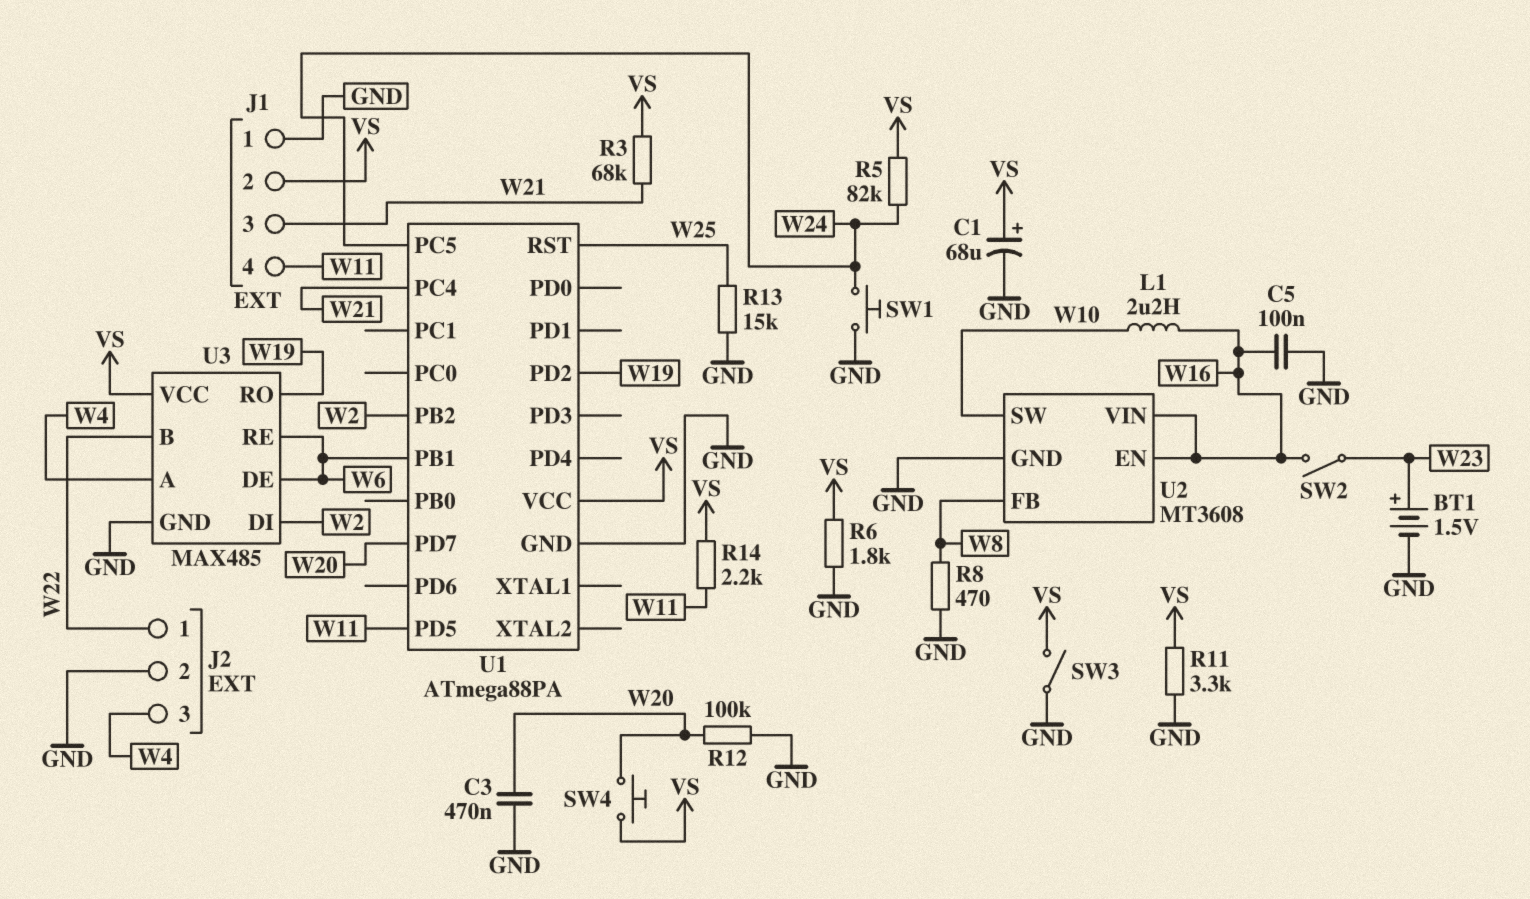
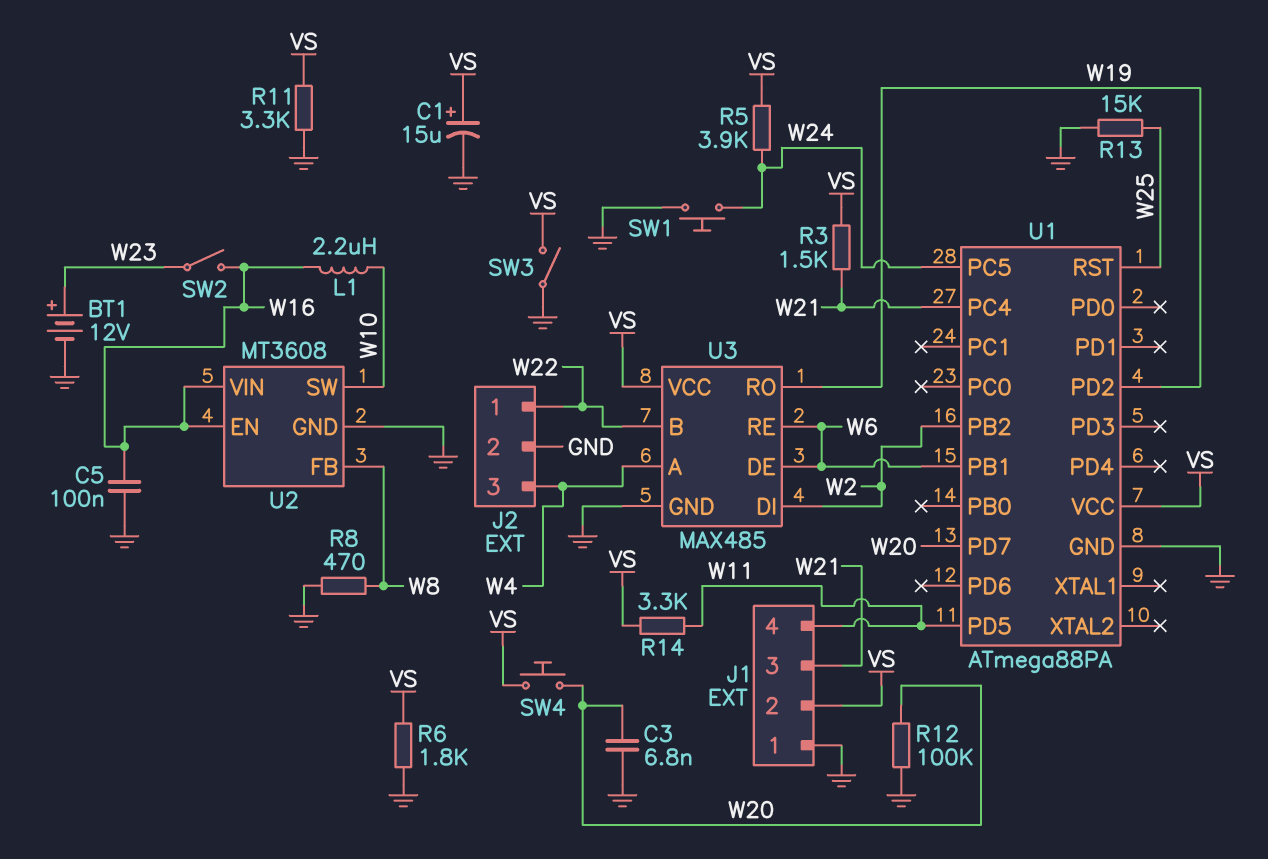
BT1: 1.5V (plus W23, minus GND) -> 12V (plus W23, minus GND)
C1: 68uF (plus VS, minus GND) -> 15uF (plus VS, minus GND)
C3: 470nF (GND, W20) -> 6.8nF (GND, W20)
R3: 68k (VS, W21) -> 1.5k (VS, W21)
R5: 82k (VS, W24) -> 3.9k (VS, W24)
R14: 2.2k (VS, W11) -> 3.3k (VS, W11)

